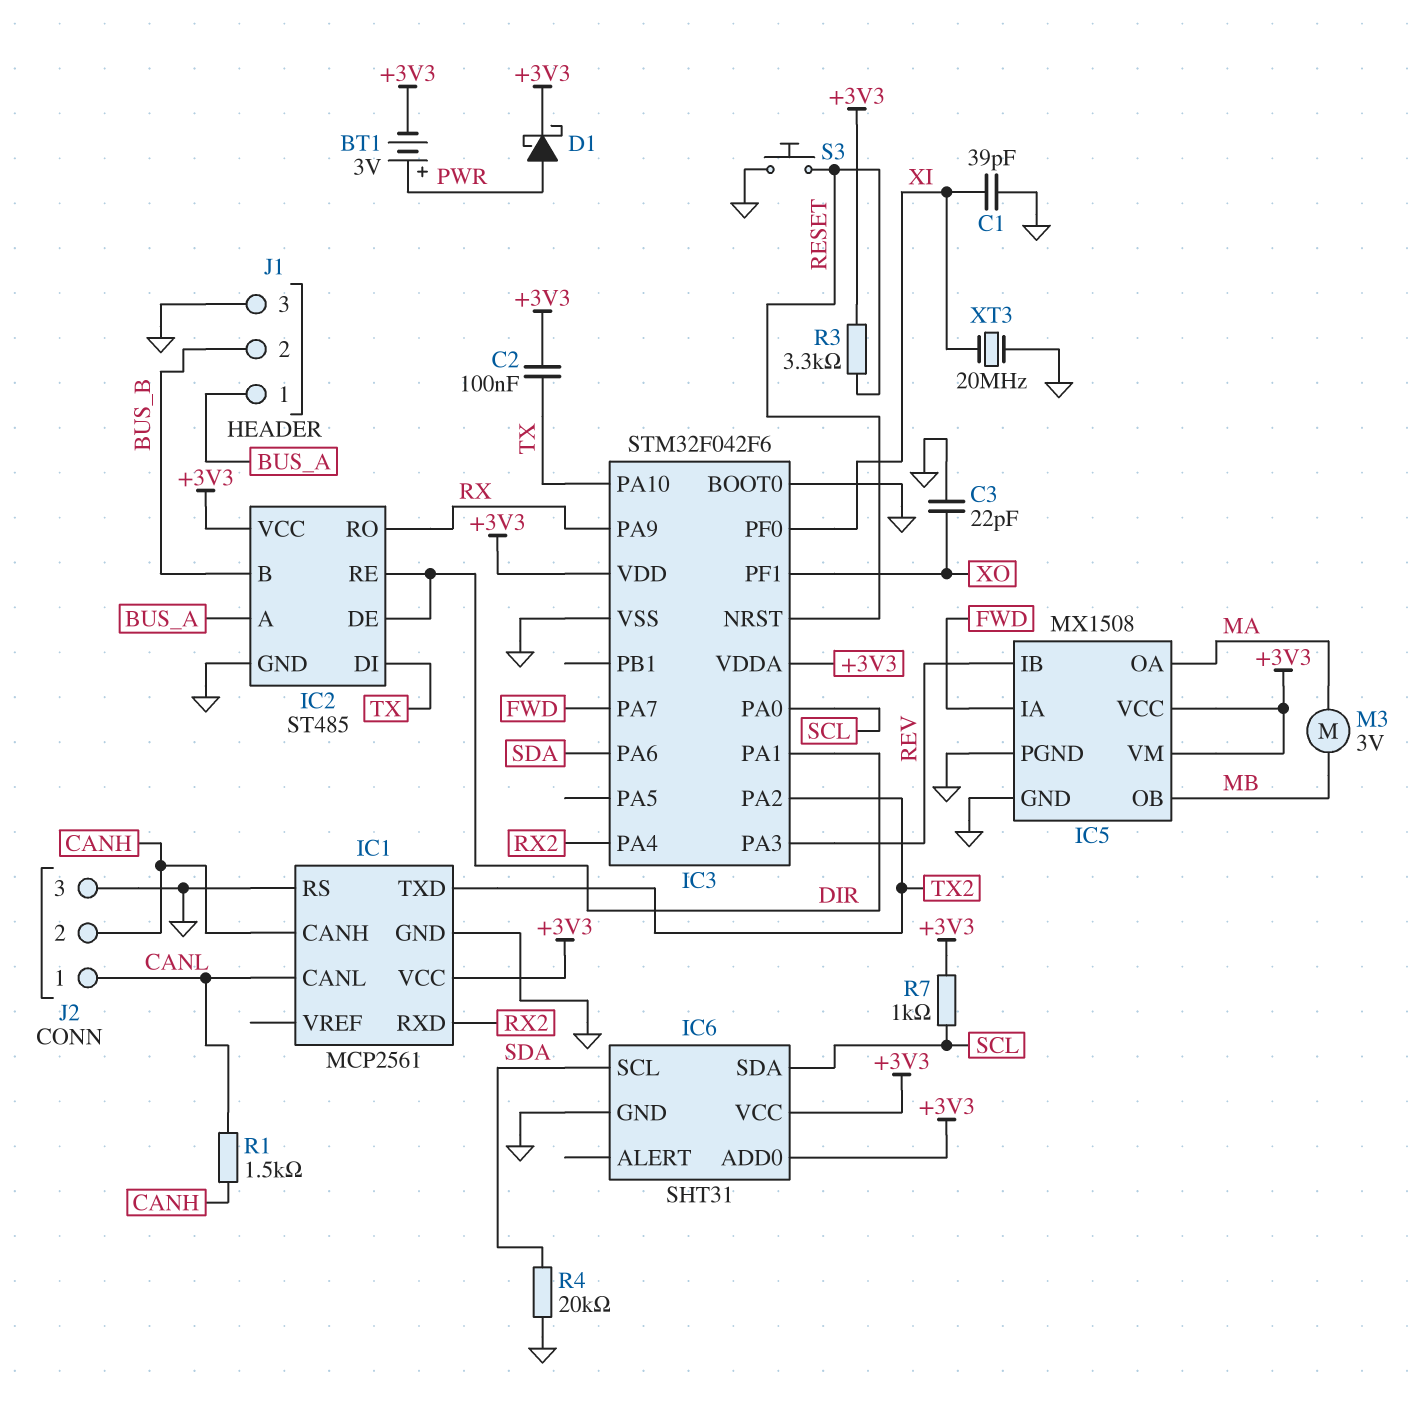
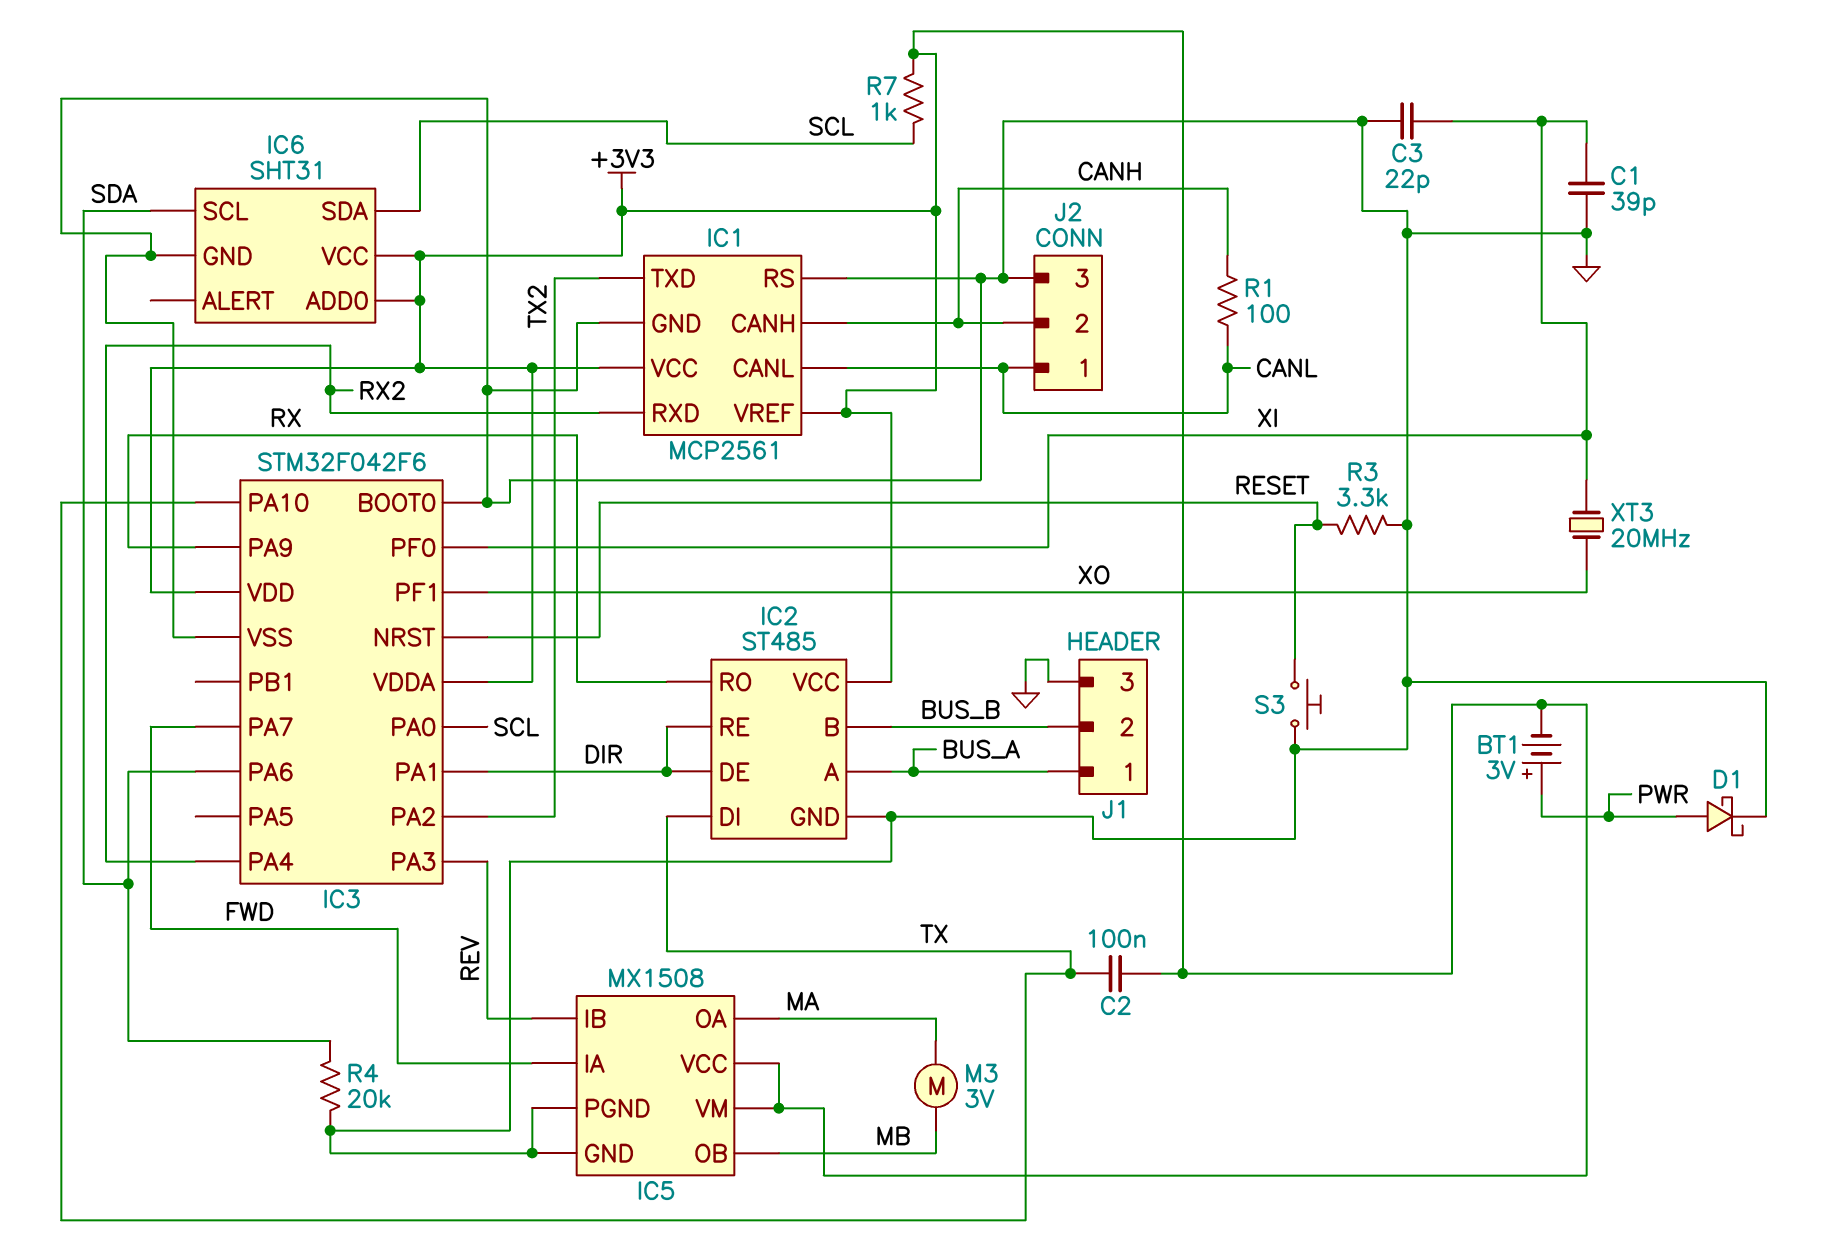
C3: 22pF (GND, XO) -> 22pF (GND, XI)
D1: schottky (A PWR, K +3V3) -> schottky (A PWR, K GND)
IC1 pin VREF: none -> +3V3
R1: 1.5k (CANH, CANL) -> 100 (CANH, CANL)
R3: 3.3k (+3V3, RESET) -> 3.3k (GND, RESET)
XT3: 20MHz (GND, XI) -> 20MHz (XI, XO)

